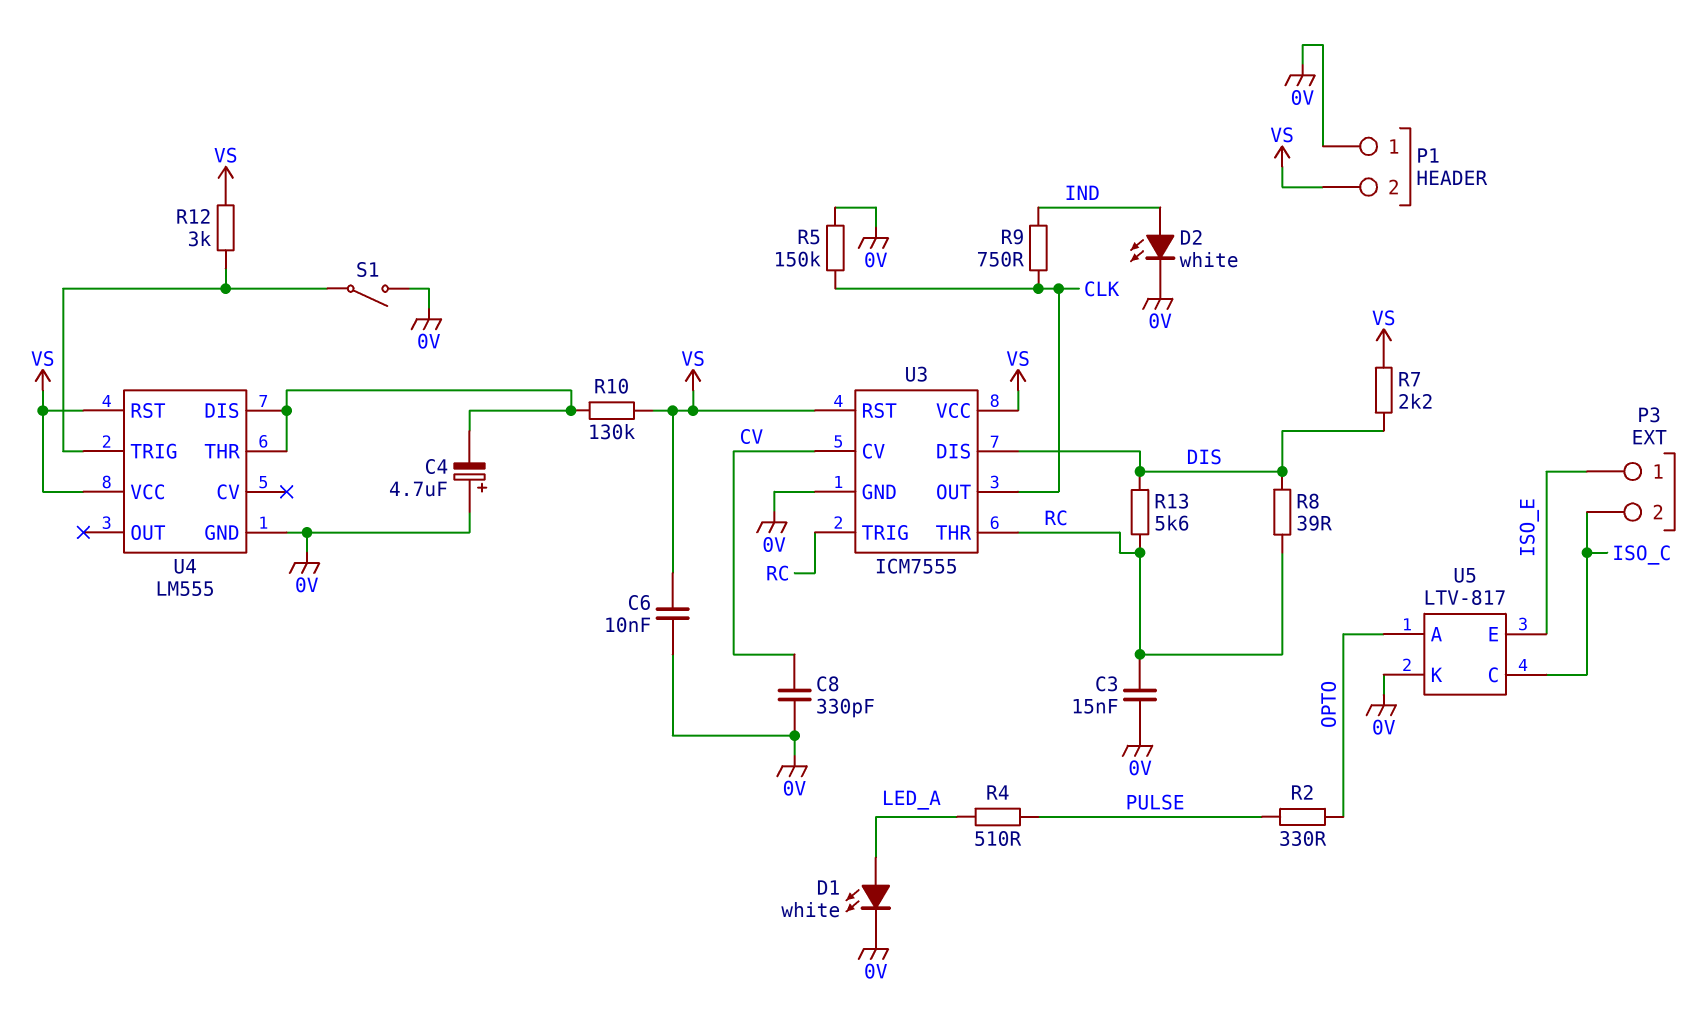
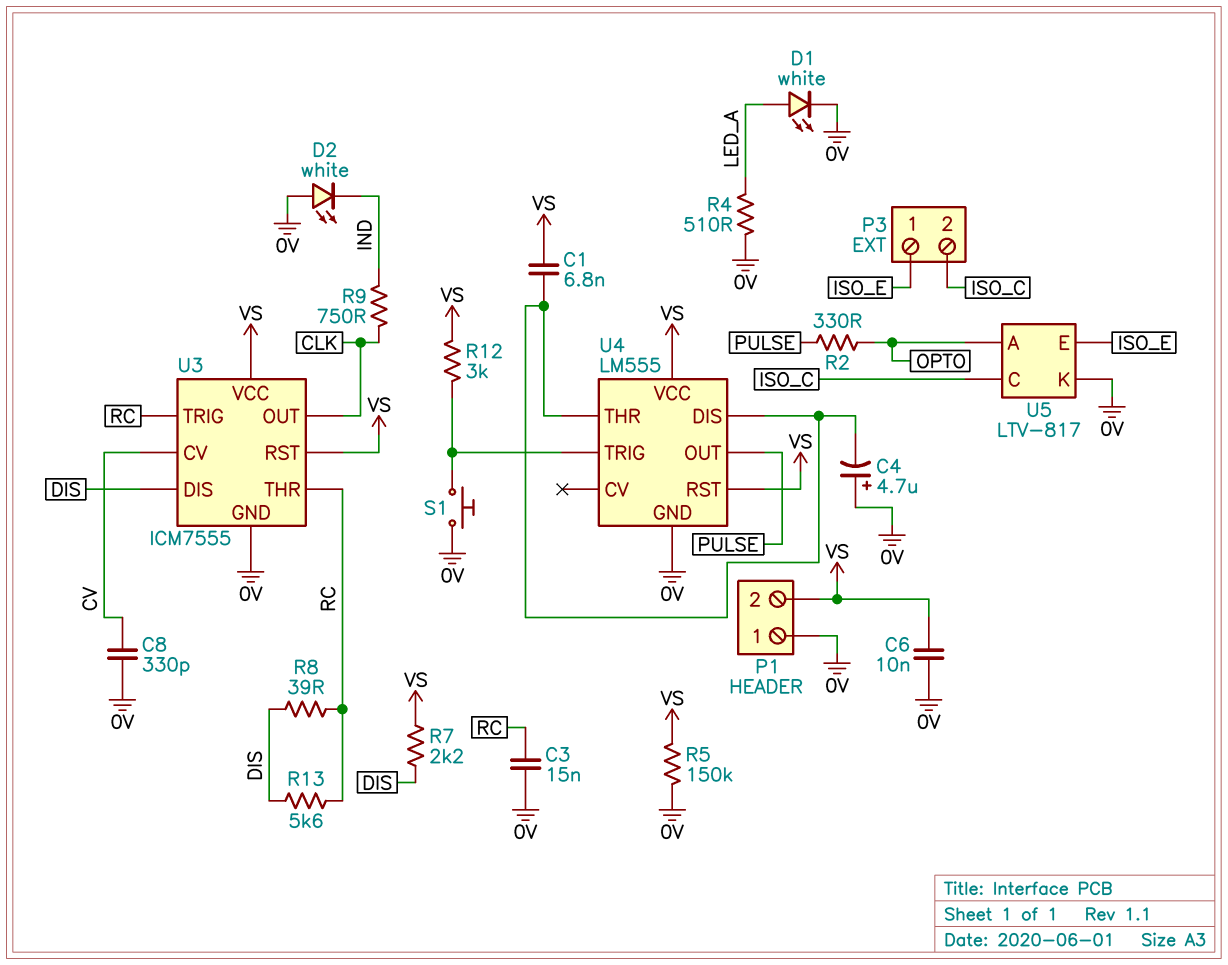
C1: none -> 6.8nF (U4/DIS, VS)
D2: LED white (A IND, K 0V) -> LED white (A 0V, K IND)
R4: 510 (LED_A, PULSE) -> 510 (0V, LED_A)
R5: 150k (0V, CLK) -> 150k (0V, VS)
R10: 130k (U4/DIS, VS) -> none
S1: switch (0V, U4/TRIG) -> button (0V, U4/TRIG)
U4 pin OUT: none -> PULSE

